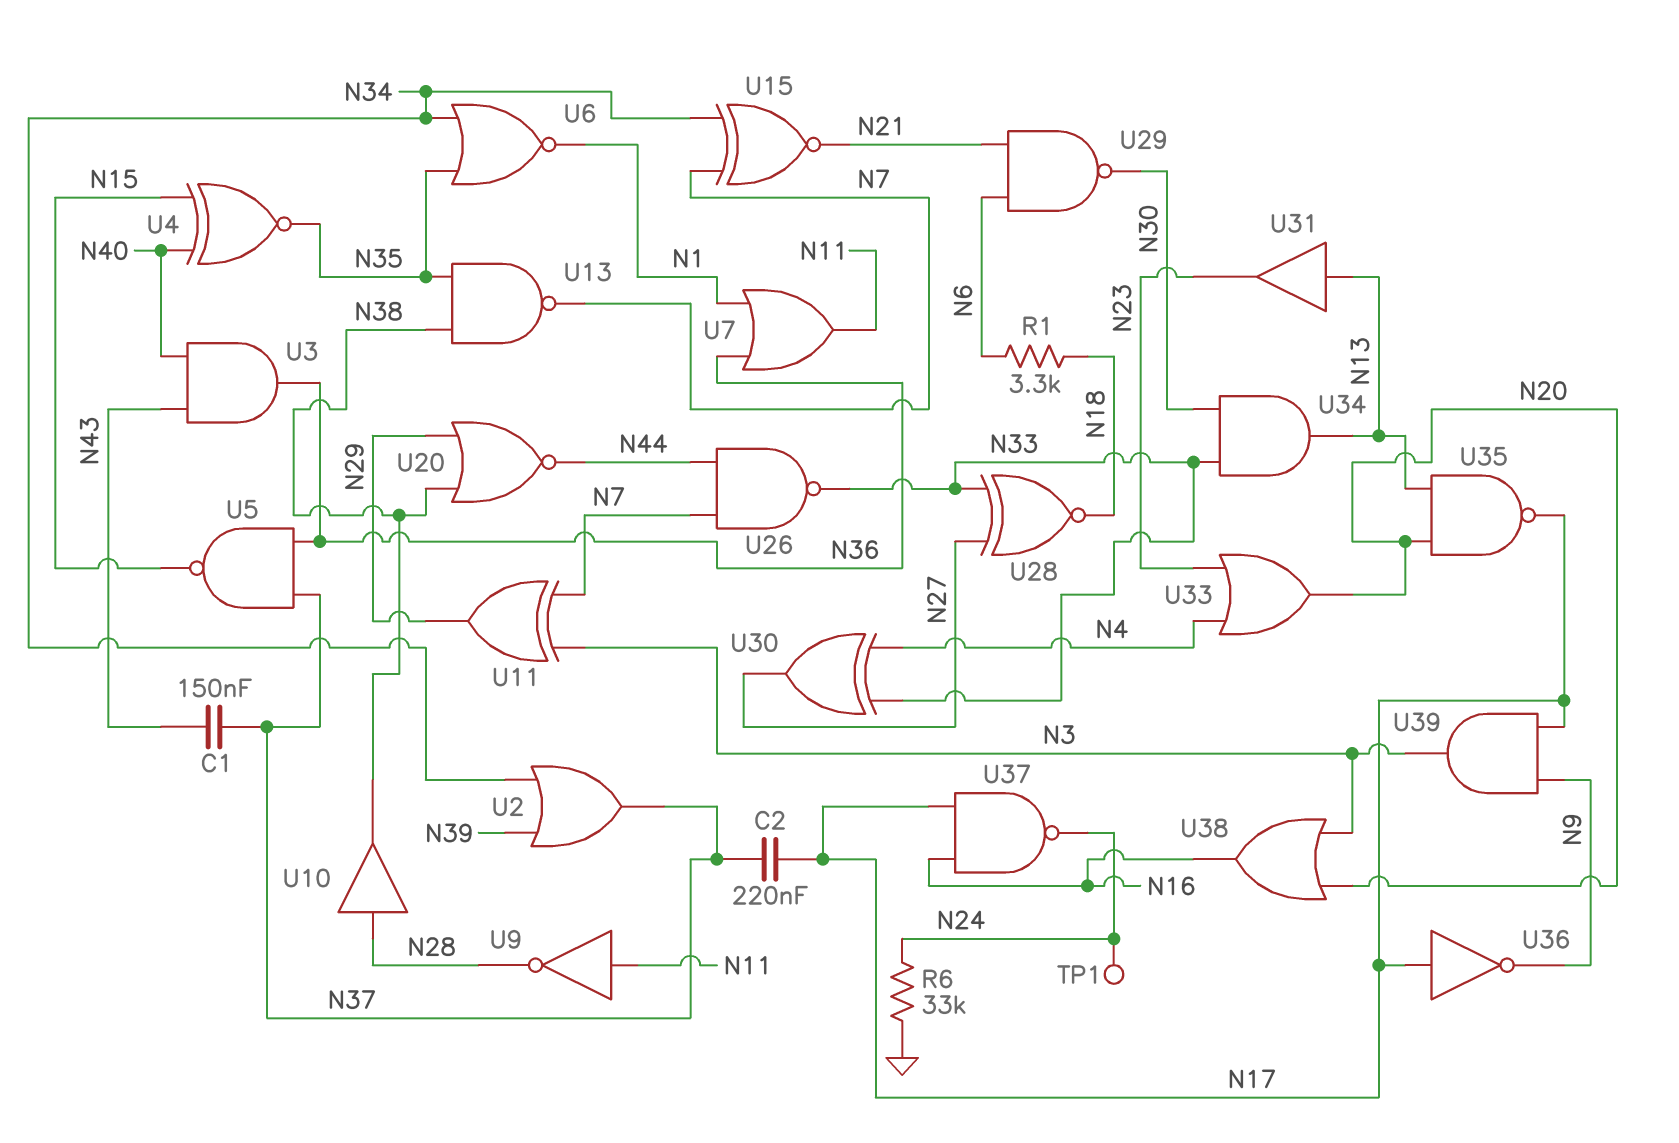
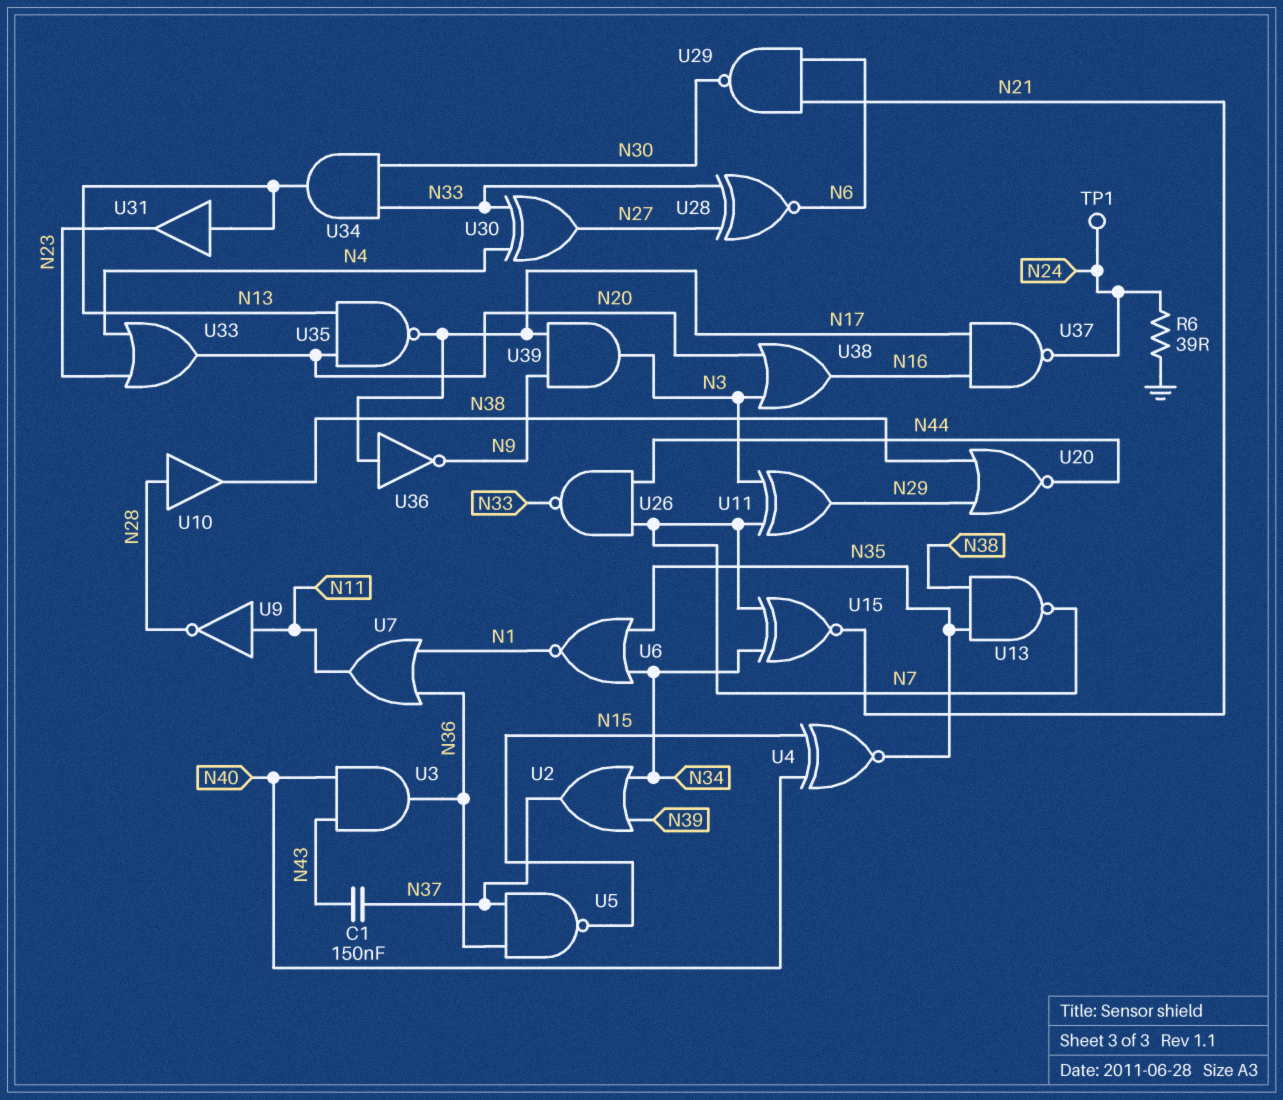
C2: 220nF (N17, N37) -> none
R1: 3.3k (N6, N18) -> none
R6: 33k (GND, N24) -> 39 (GND, N24)
U28: XNOR (in N27, in N33, out N18) -> XNOR (in N27, in N33, out N6)

